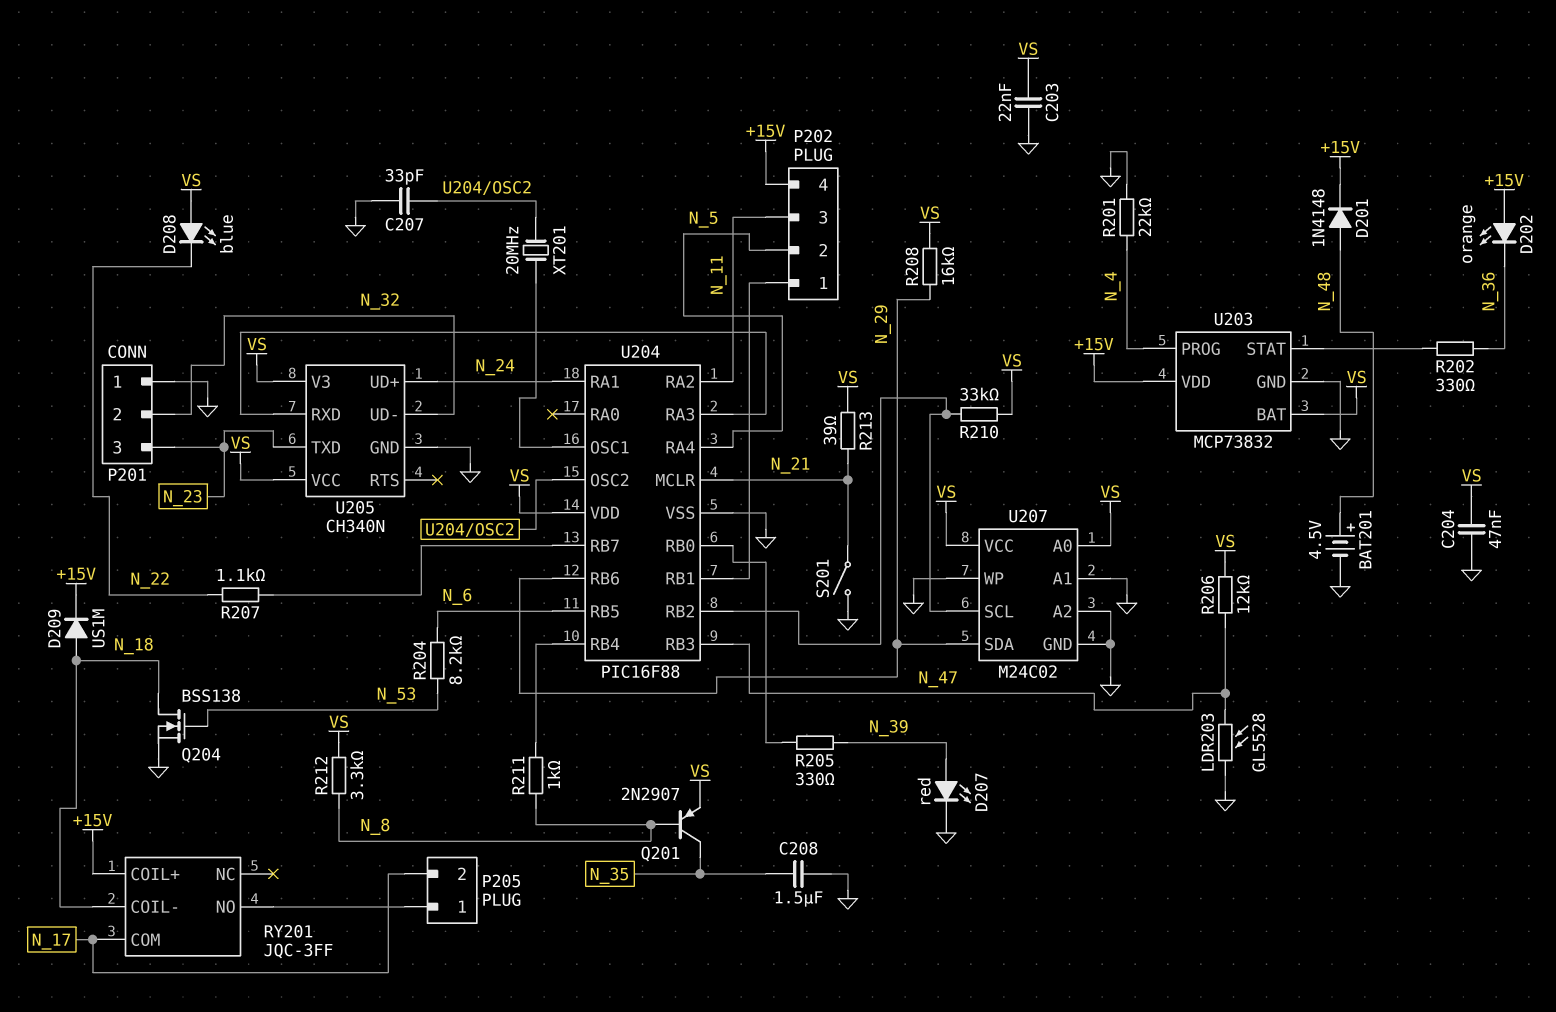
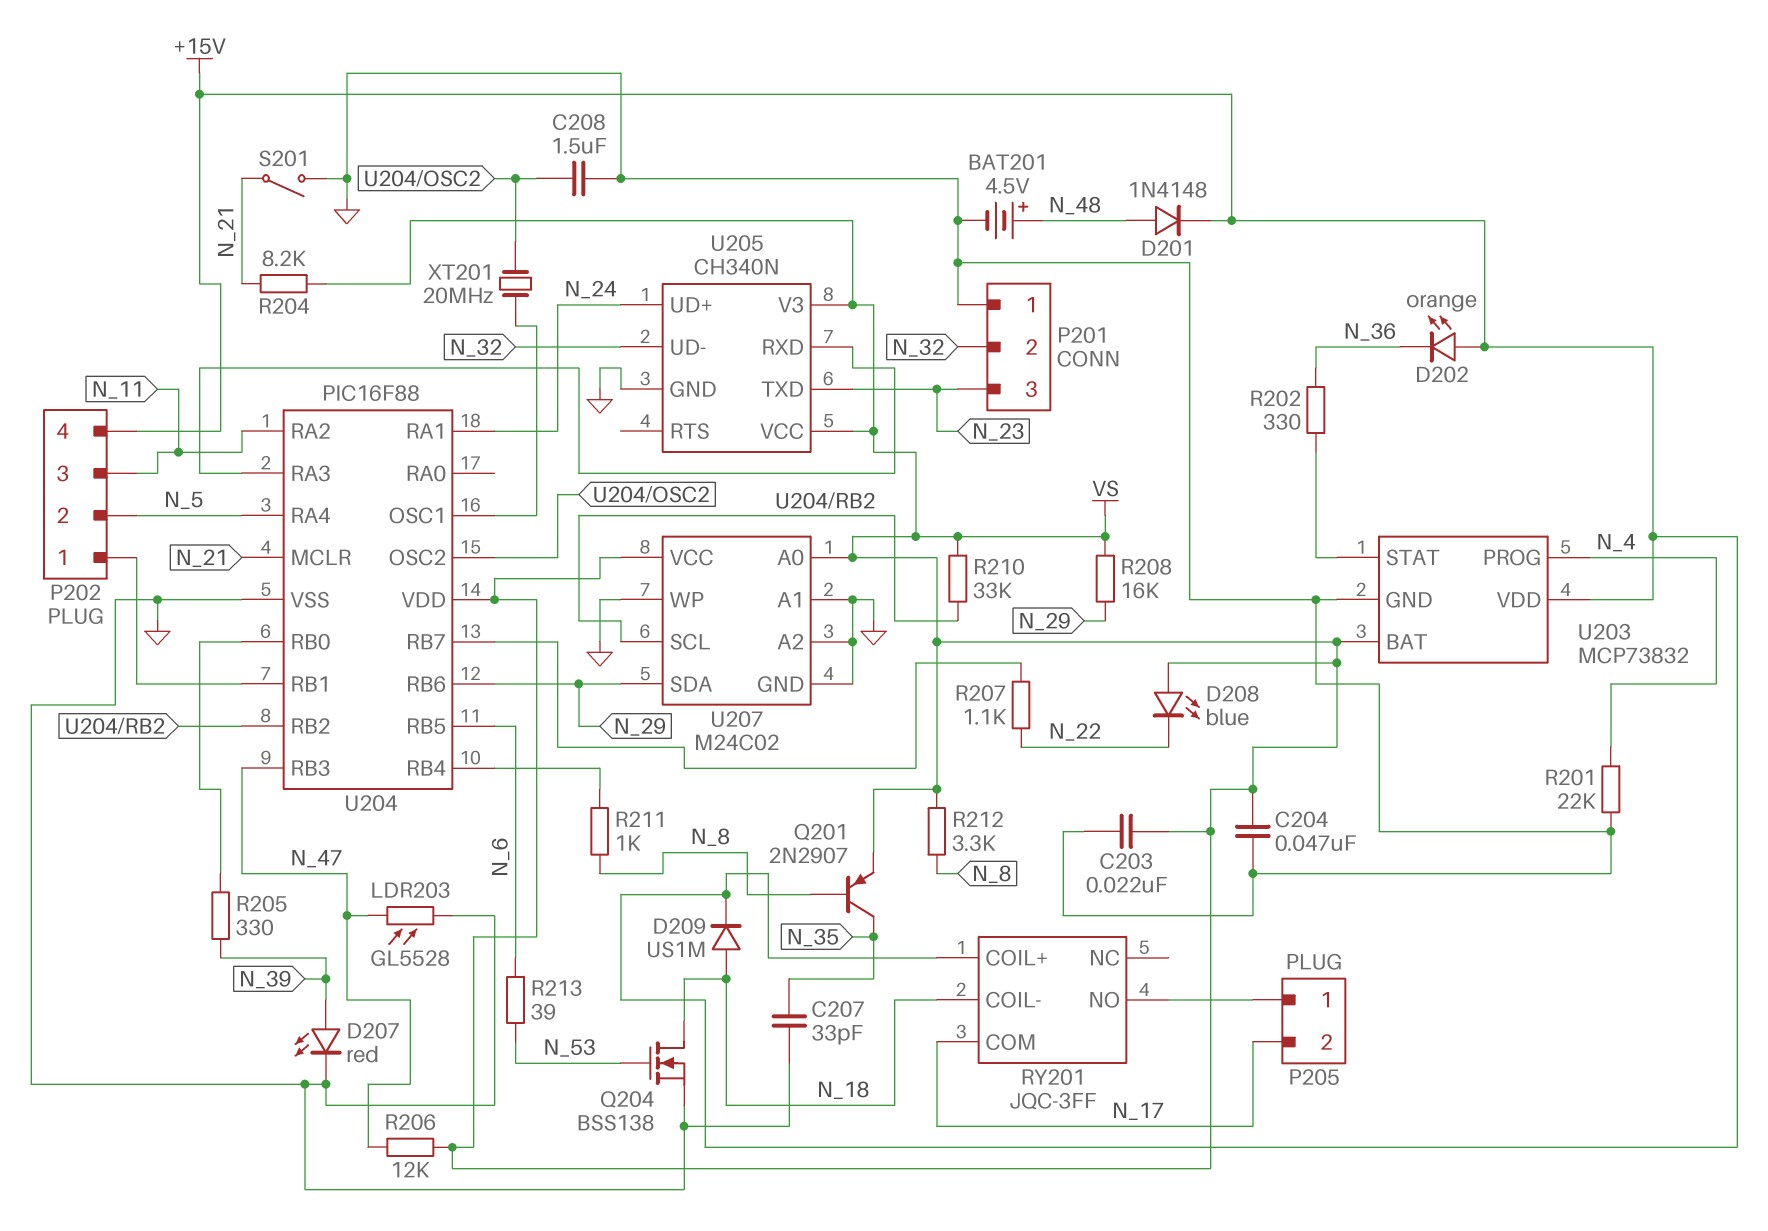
C207: 33pF (GND, U204/OSC2) -> 33pF (GND, N_35)
C208: 1.5uF (GND, N_35) -> 1.5uF (GND, U204/OSC2)
R204: 8.2k (N_6, N_53) -> 8.2k (N_21, VS)
R213: 39 (N_21, VS) -> 39 (N_6, N_53)

